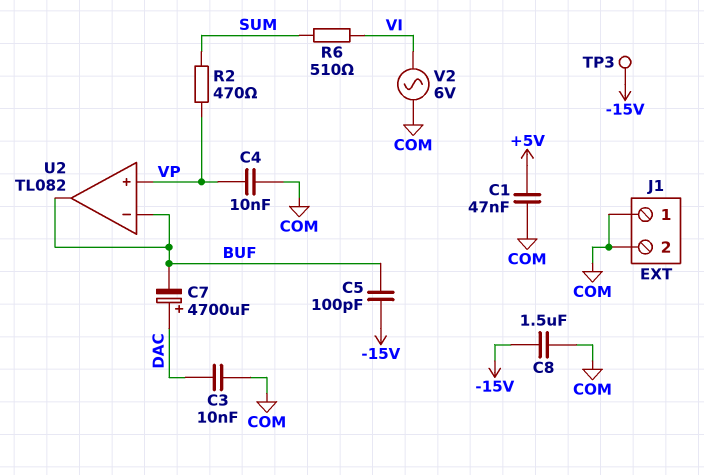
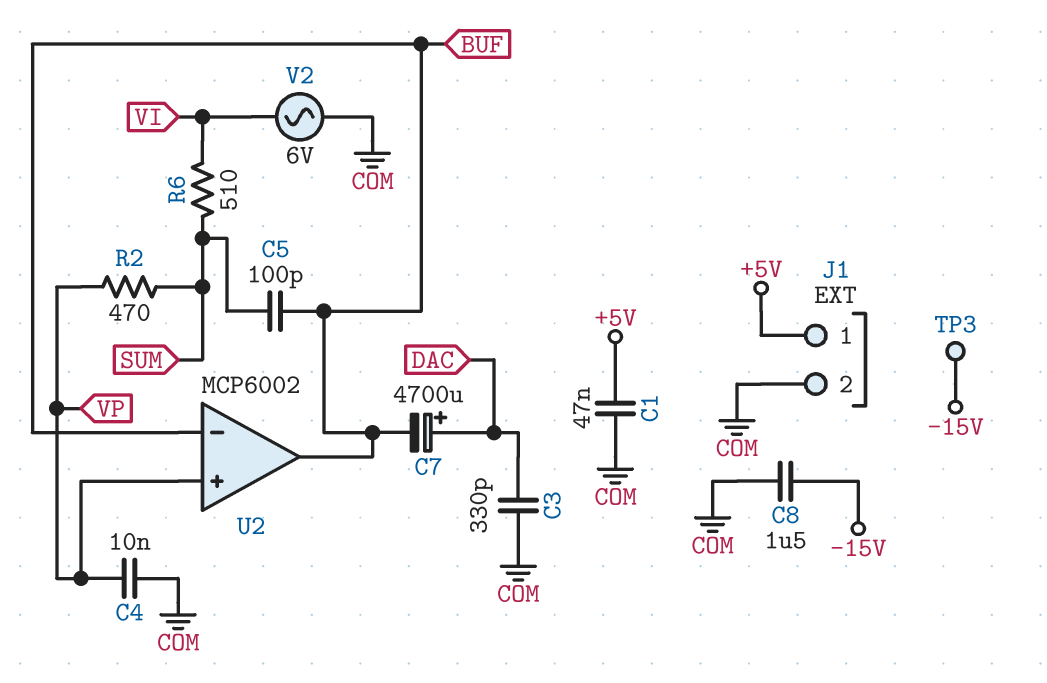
C3: 10nF (COM, DAC) -> 330pF (COM, DAC)
C5: 100pF (-15V, BUF) -> 100pF (BUF, SUM)
J1 pin 1: COM -> +5V
U2: TL082 -> MCP6002

